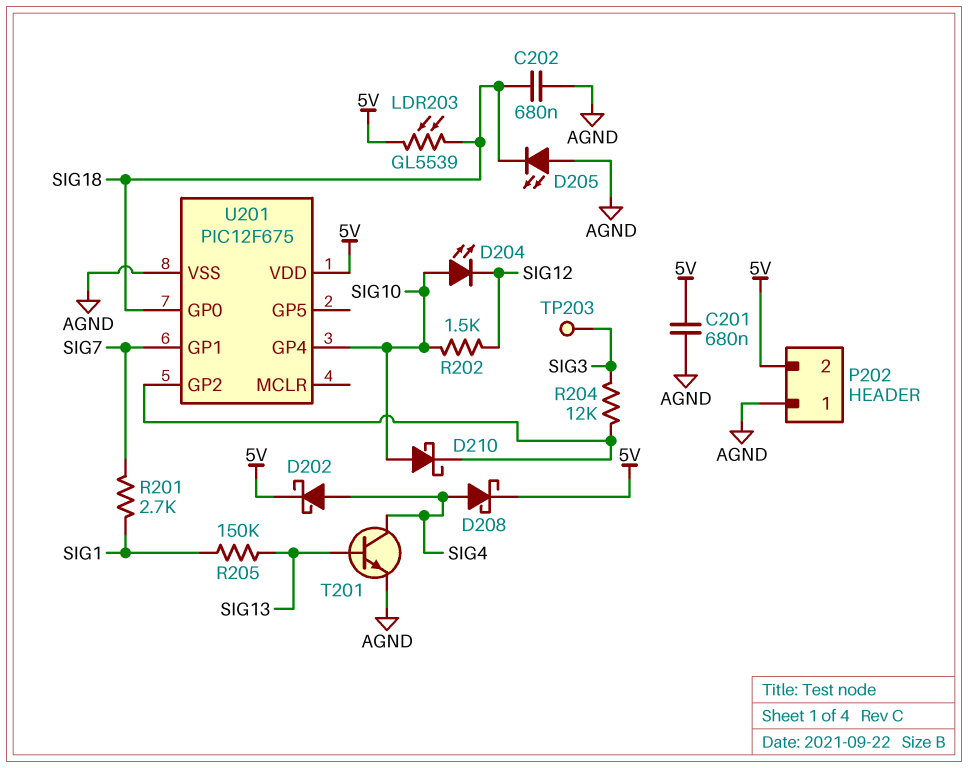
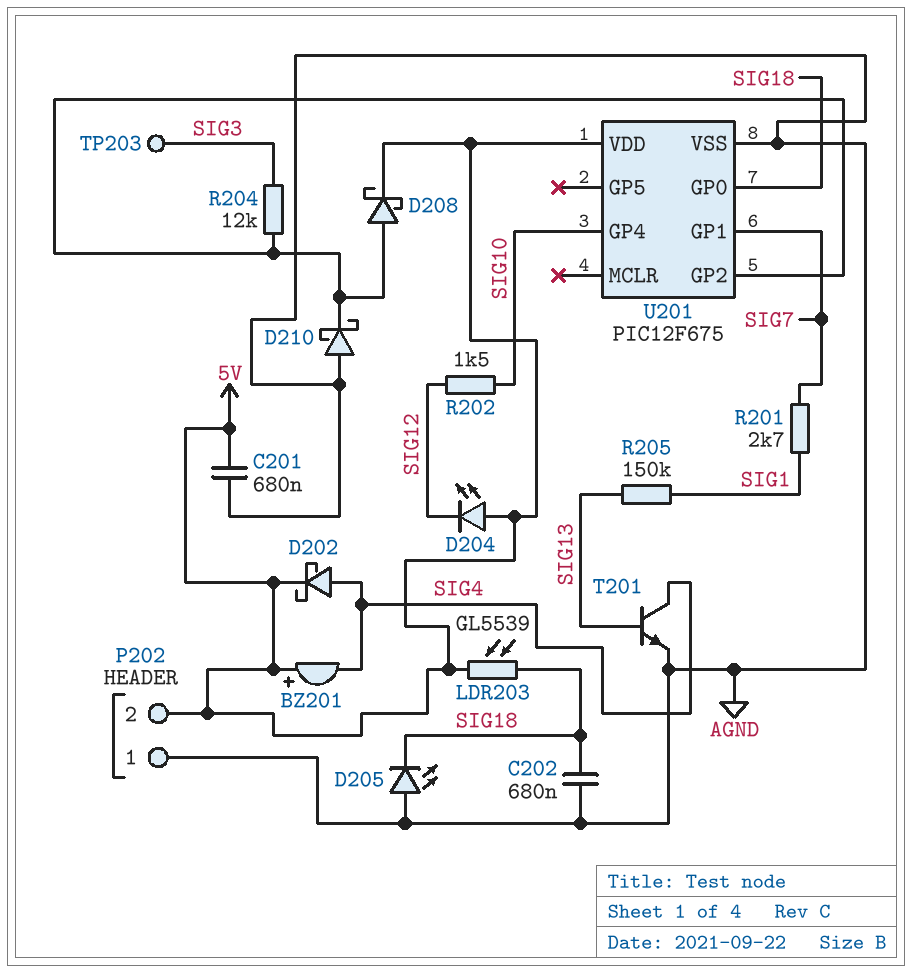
BZ201: none -> buzzer (plus 5V, minus SIG4)
D204: LED (A SIG10, K SIG12) -> LED (A 5V, K SIG12)
D208: schottky (A SIG4, K 5V) -> schottky (A U201/GP2, K 5V)
D210: schottky (A SIG10, K U201/GP2) -> schottky (A AGND, K U201/GP2)

